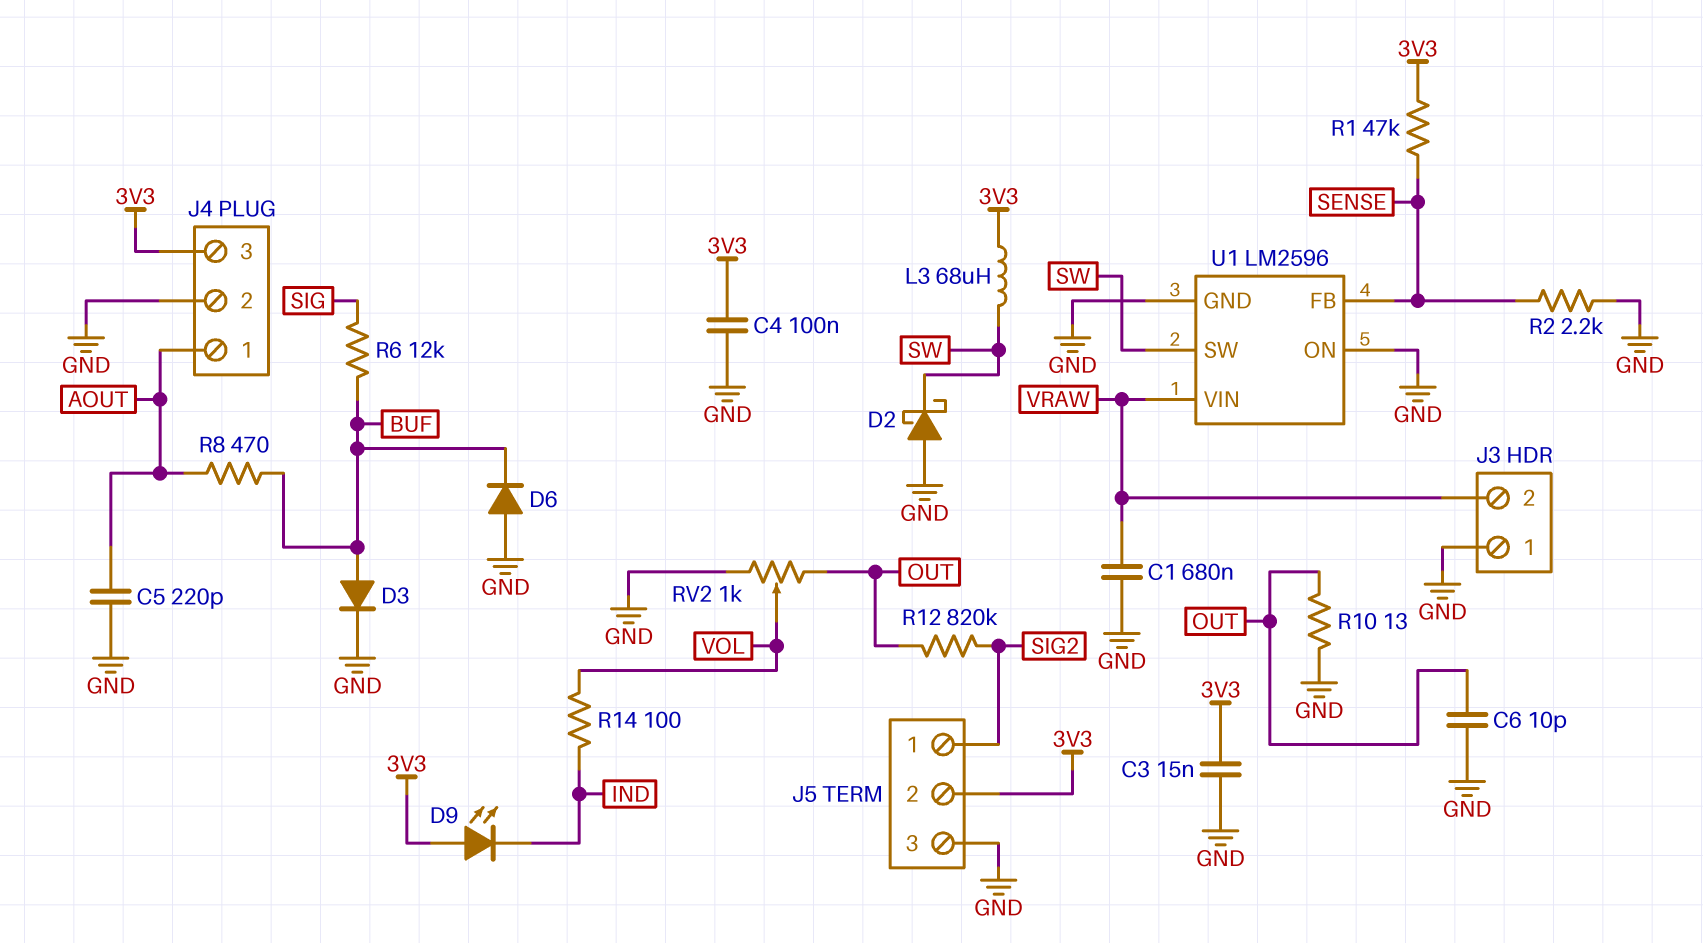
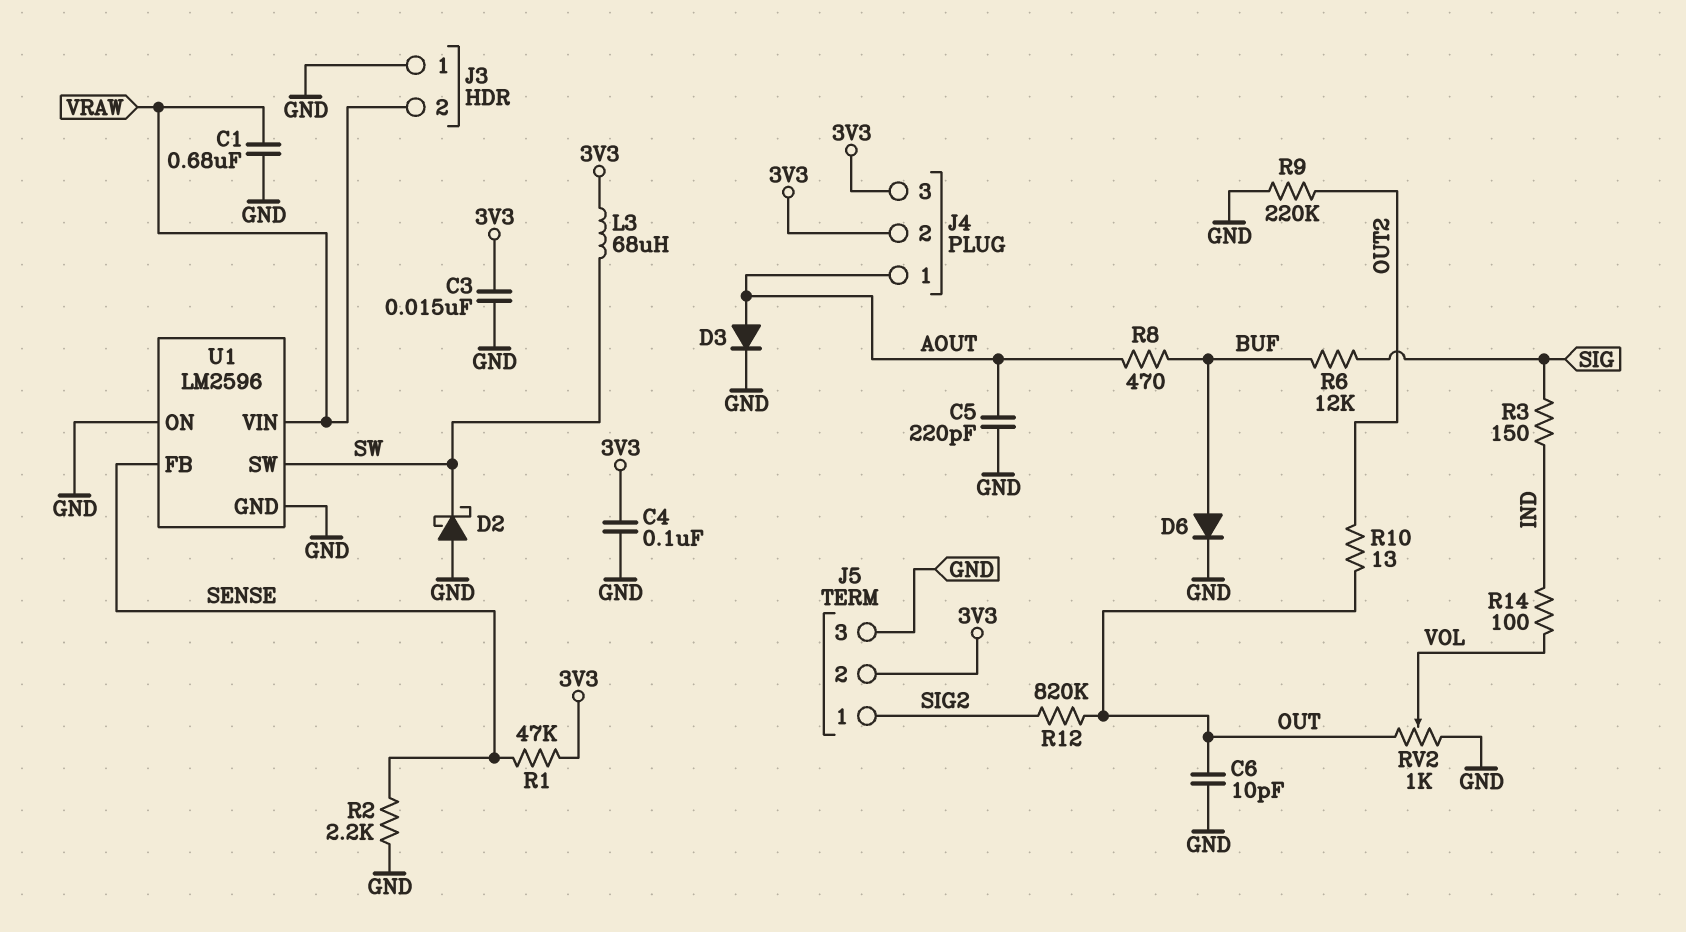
D3: diode (A BUF, K GND) -> diode (A AOUT, K GND)
D6: diode (A GND, K BUF) -> diode (A BUF, K GND)
D9: LED (A 3V3, K IND) -> none
J4 pin 2: GND -> 3V3
R3: none -> 150 (IND, SIG)
R9: none -> 220k (GND, OUT2)
R10: 13 (GND, OUT) -> 13 (OUT, OUT2)

